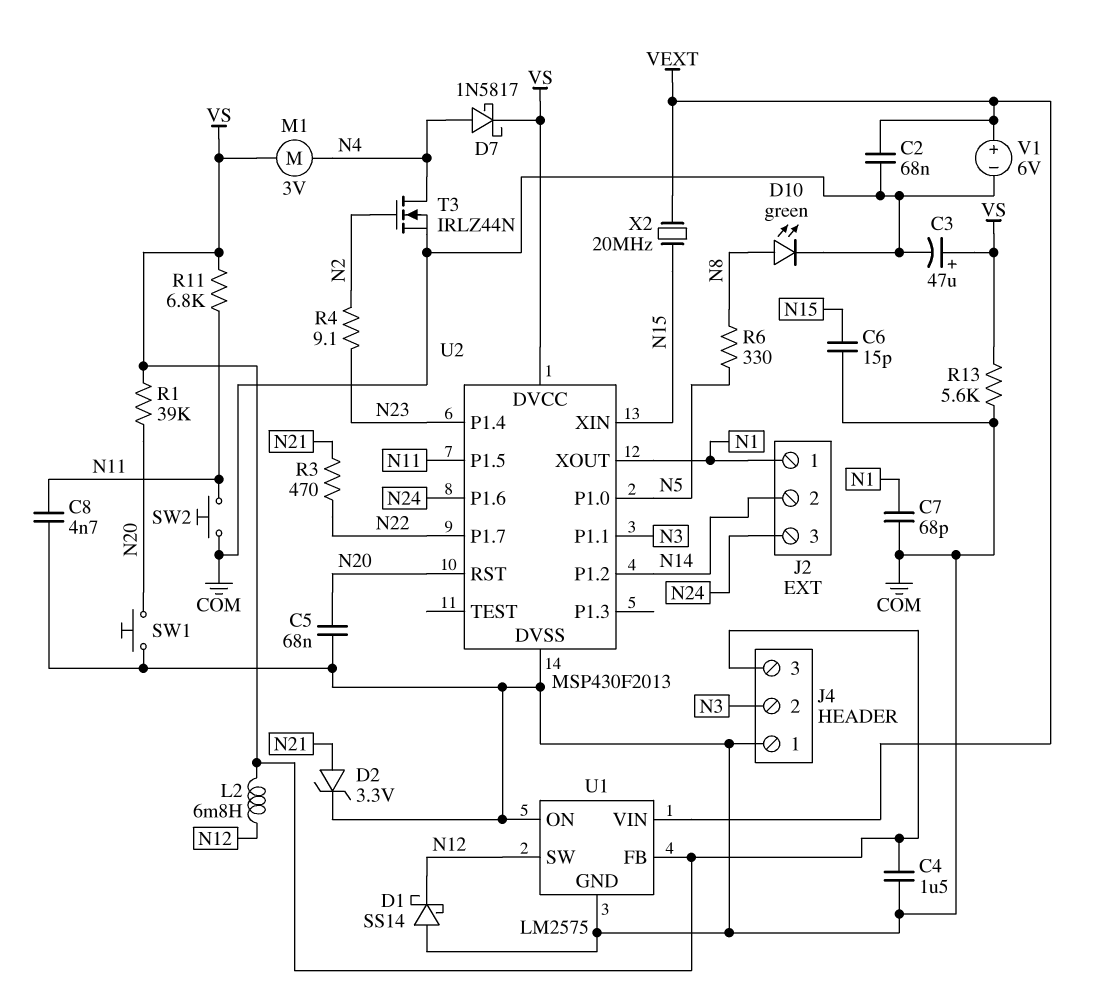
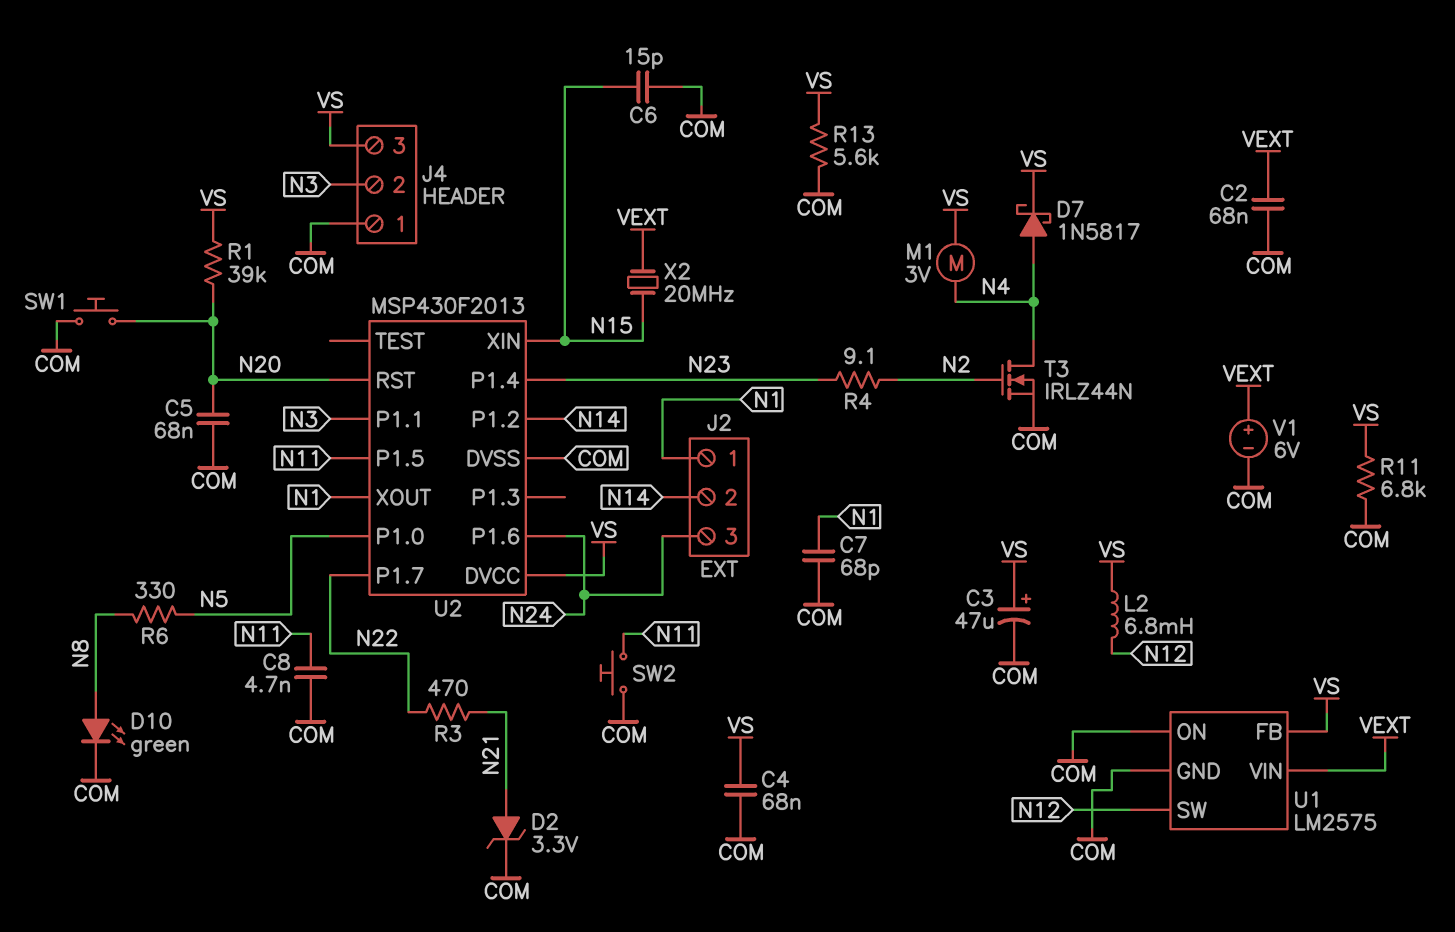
C4: 1.5uF (COM, VS) -> 68nF (COM, VS)
D1: schottky SS14 (A COM, K N12) -> none
R11: 6.8k (N11, VS) -> 6.8k (COM, VS)

